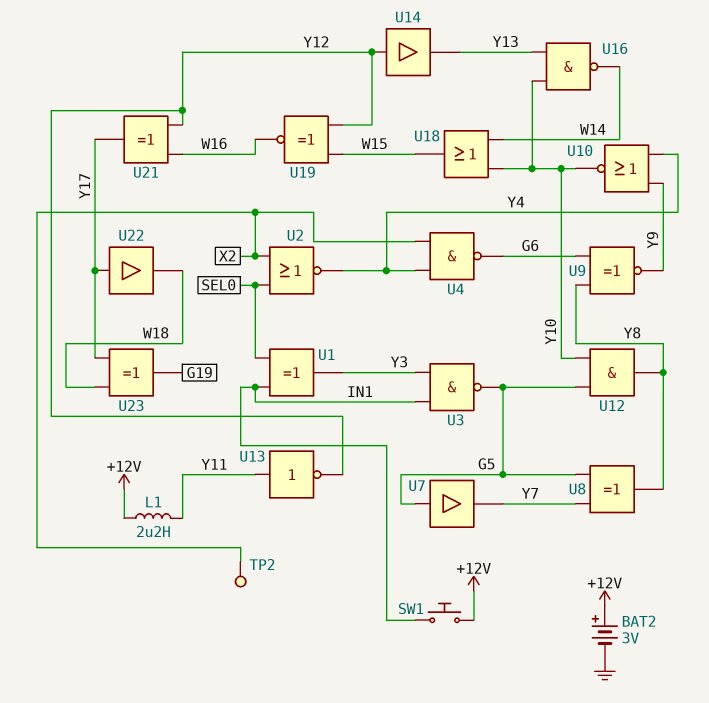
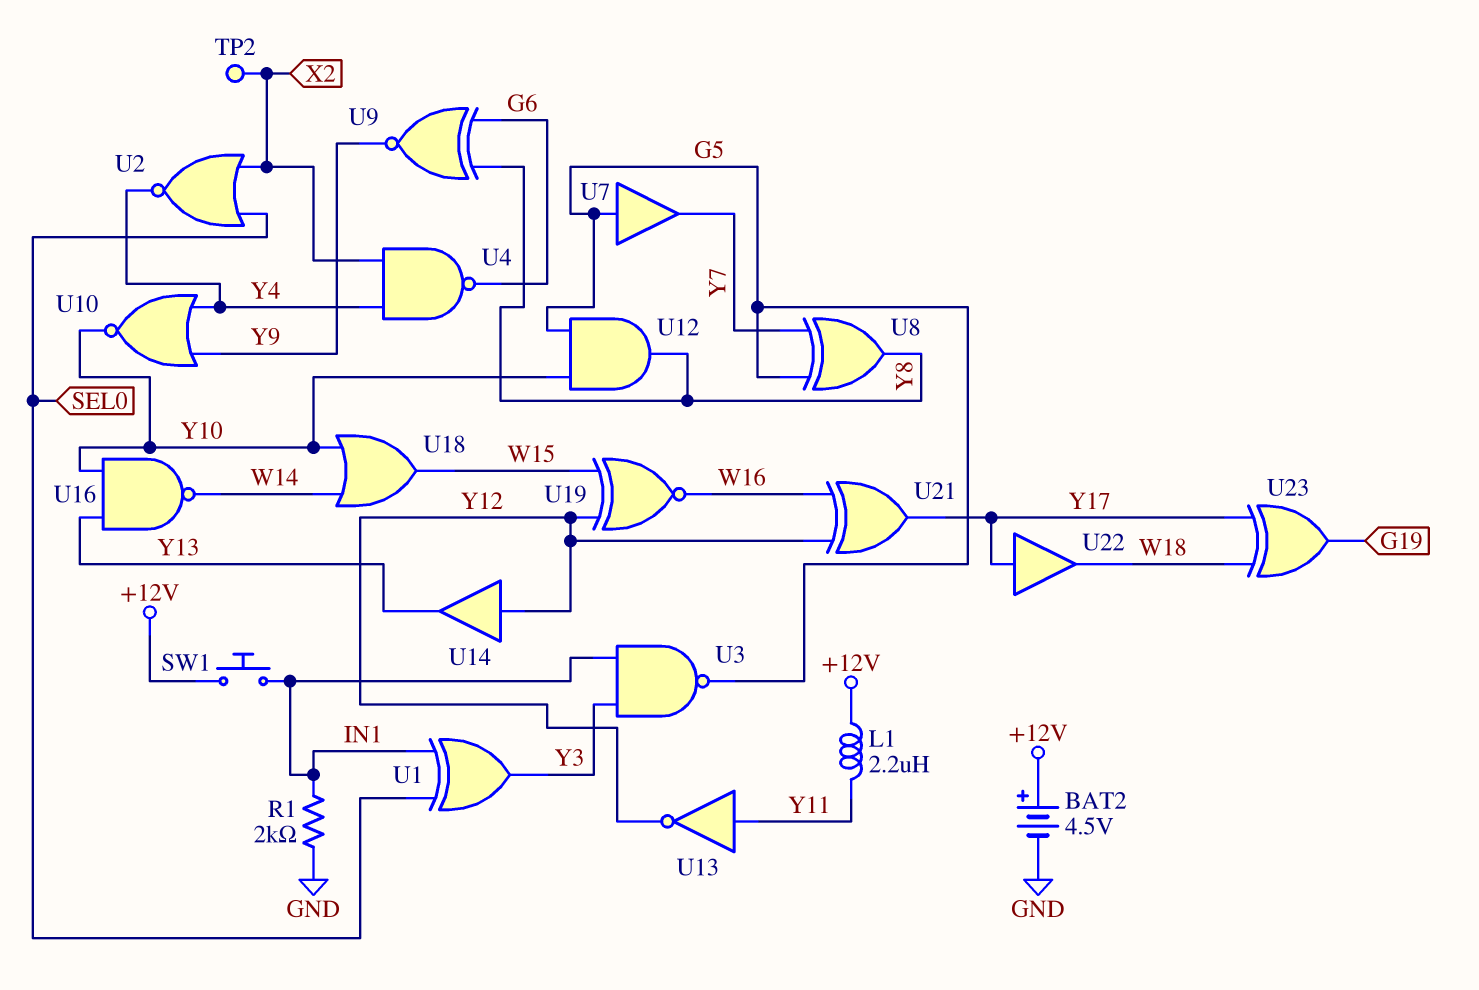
BAT2: 3V (plus +12V, minus GND) -> 4.5V (plus +12V, minus GND)
R1: none -> 2k (GND, IN1)

